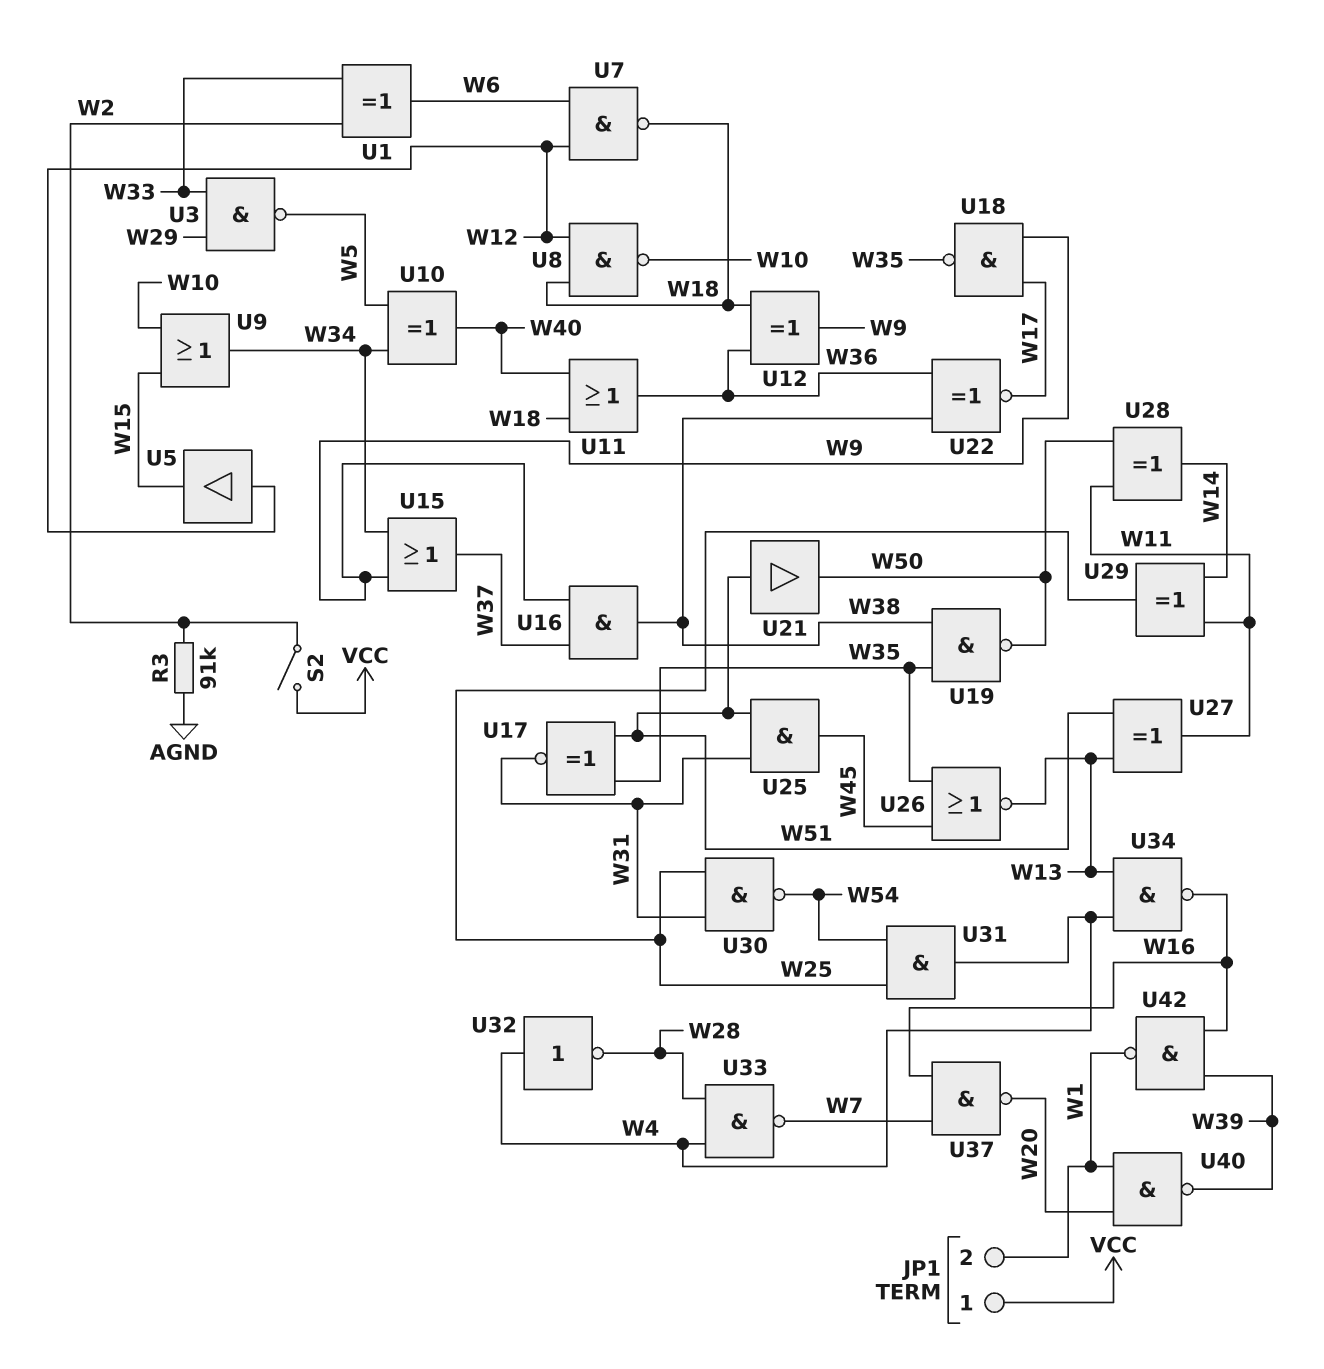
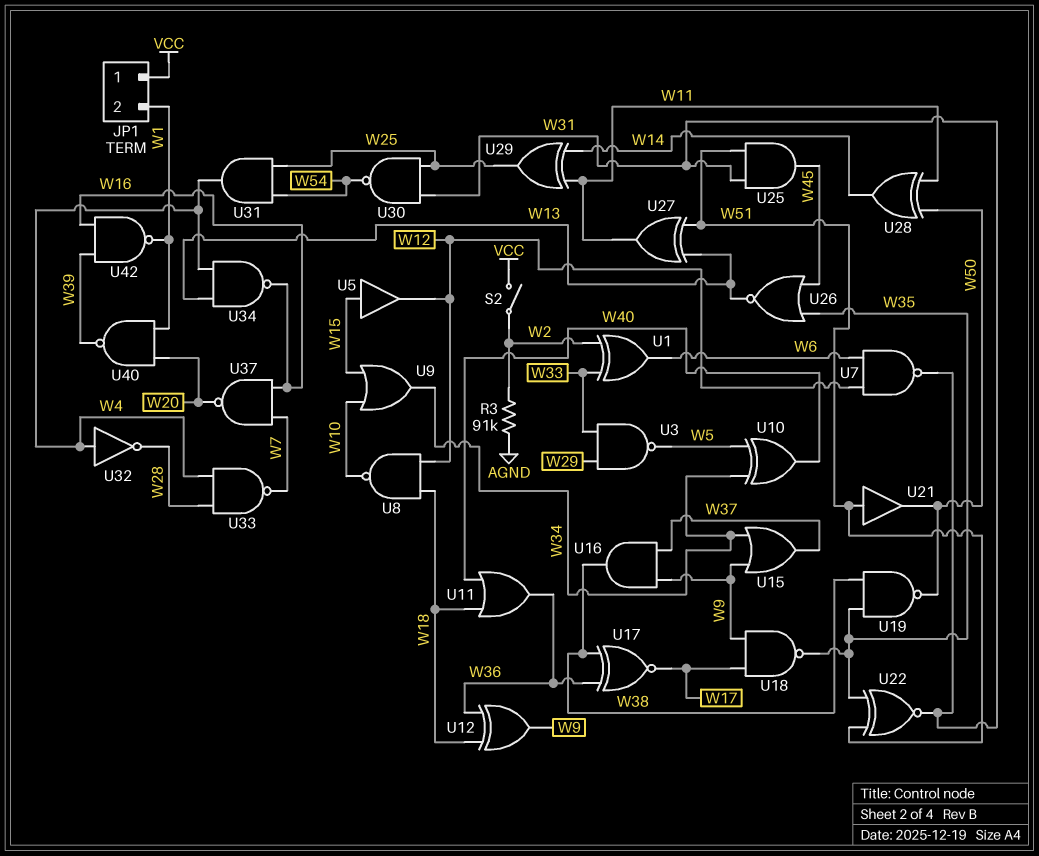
U5: buffer (in W12, out W15) -> buffer (in W15, out W12)
U7: NAND (in W6, in W12, out W18) -> NAND (in W6, in W12, out W31)
U17: XNOR (in W35, in W51, out W31) -> XNOR (in W36, in W38, out W17)
U22: XNOR (in W36, in W38, out W17) -> XNOR (in W35, in W51, out W31)

